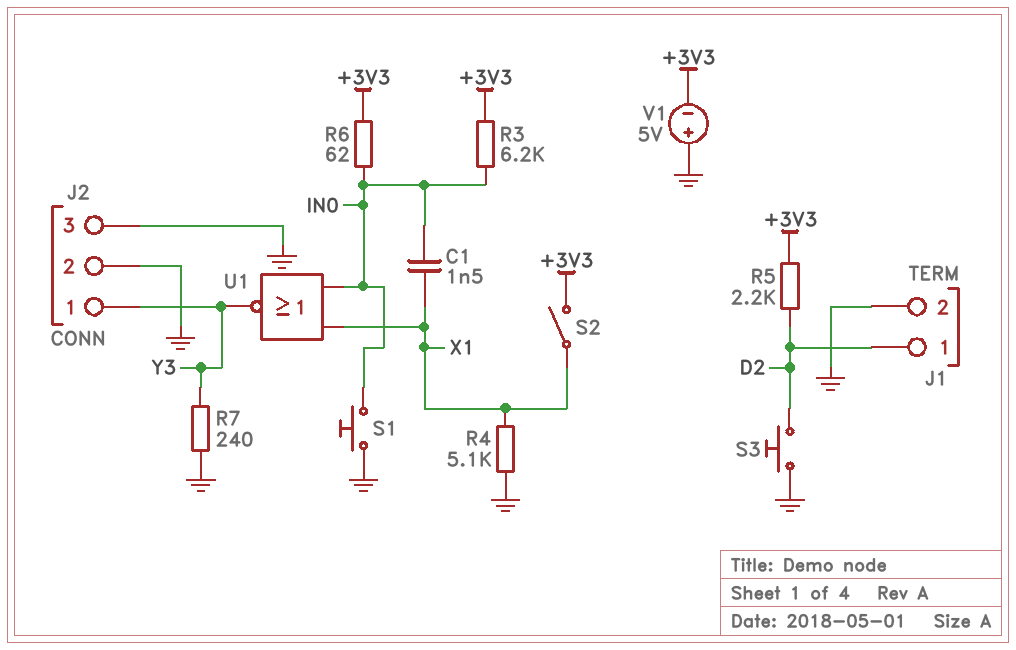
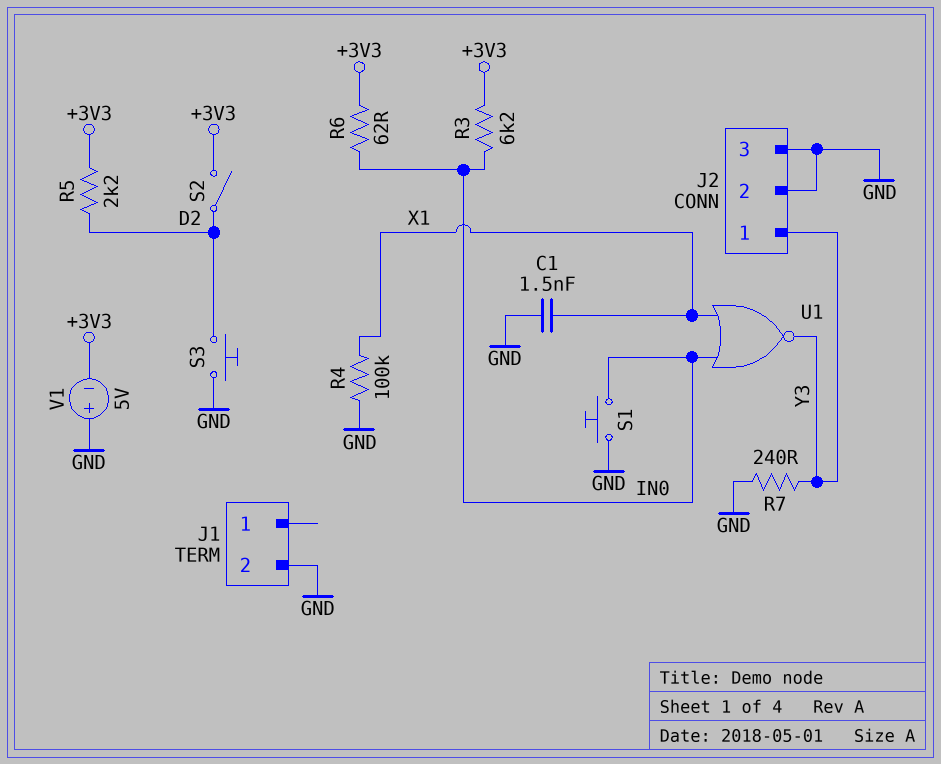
C1: 1.5nF (IN0, X1) -> 1.5nF (GND, X1)
J1 pin 1: D2 -> none
R4: 5.1k (GND, X1) -> 100k (GND, X1)
S2: switch (+3V3, X1) -> switch (+3V3, D2)

